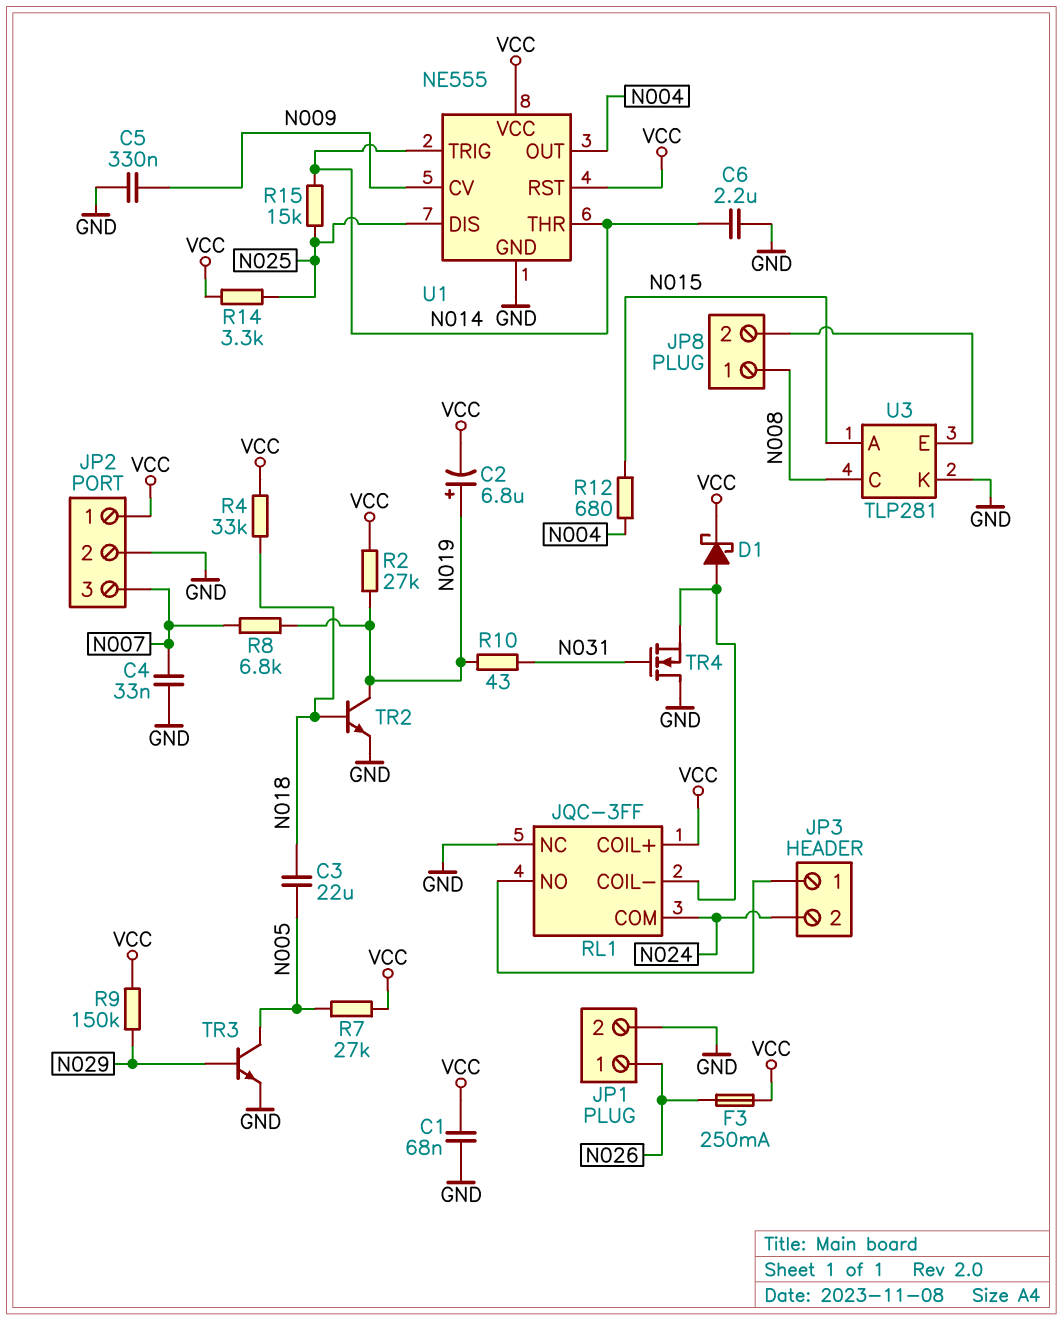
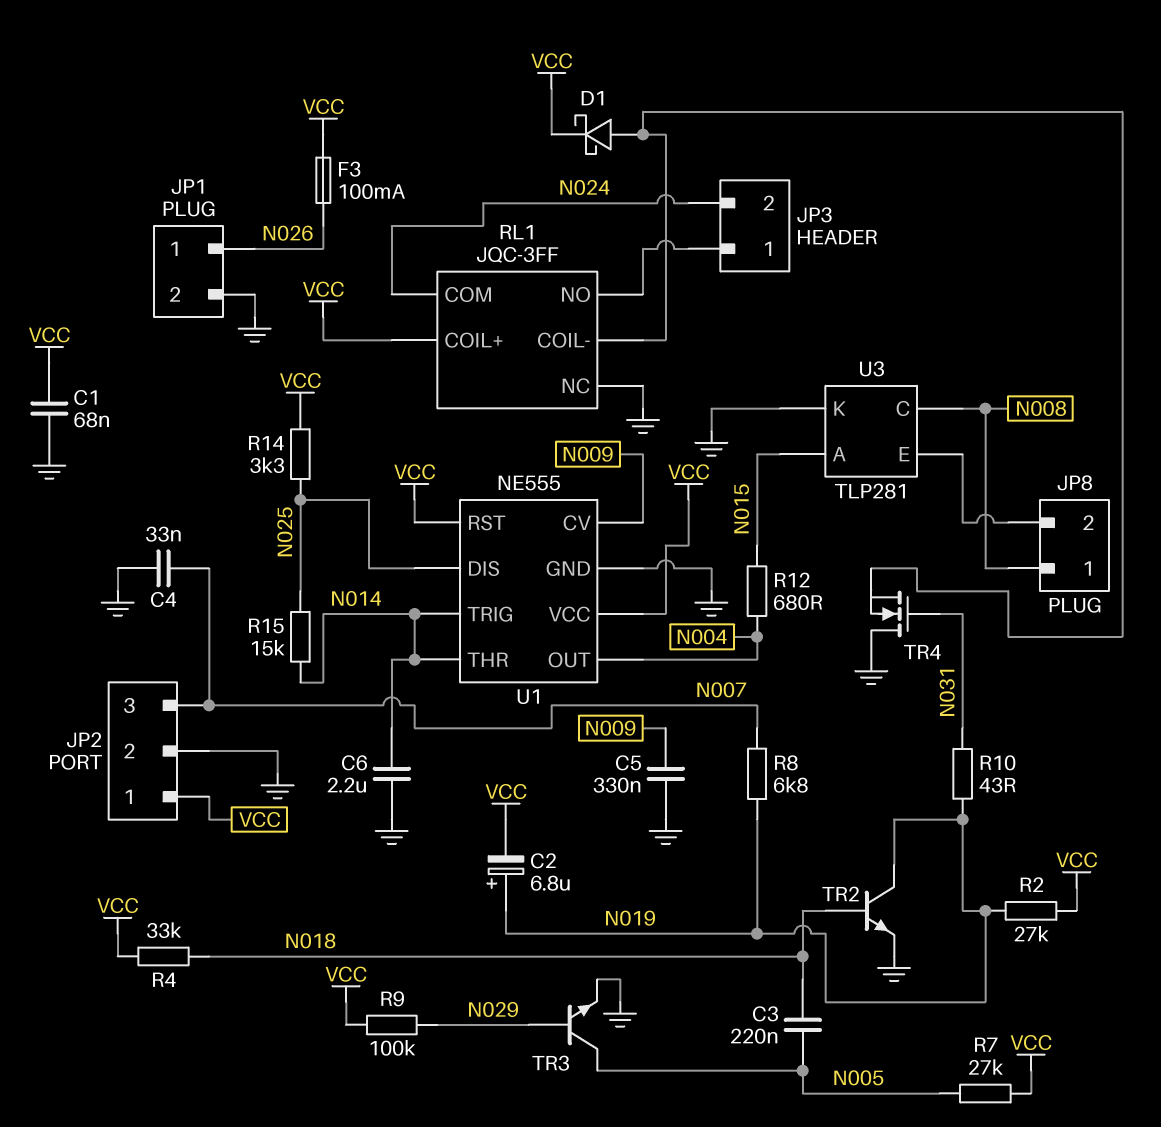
C3: 22uF (N005, N018) -> 220nF (N005, N018)
F3: 250mA (N026, VCC) -> 100mA (N026, VCC)
R9: 150k (N029, VCC) -> 100k (N029, VCC)

